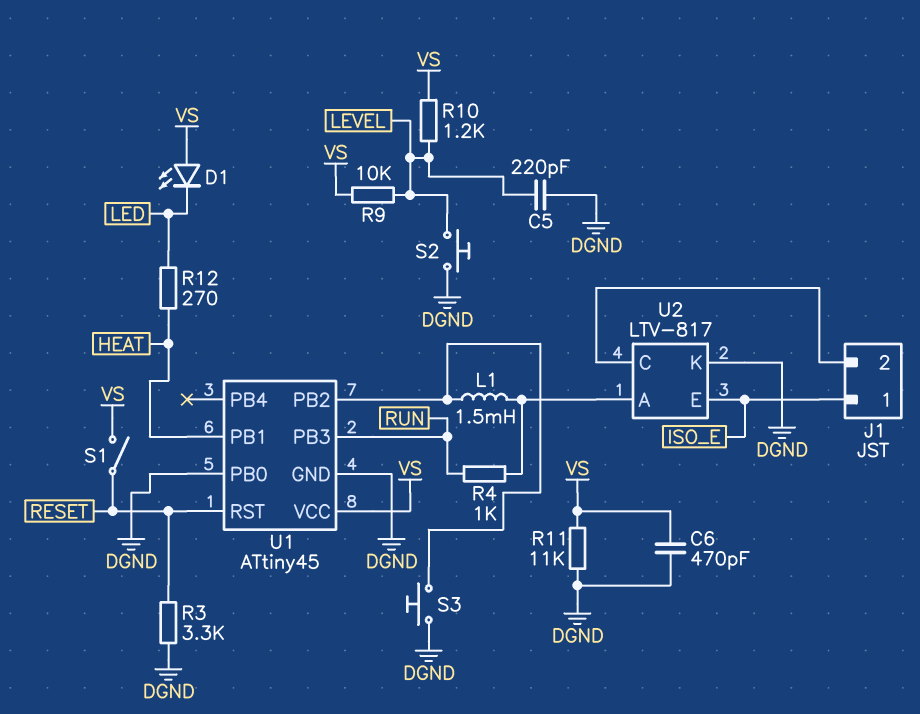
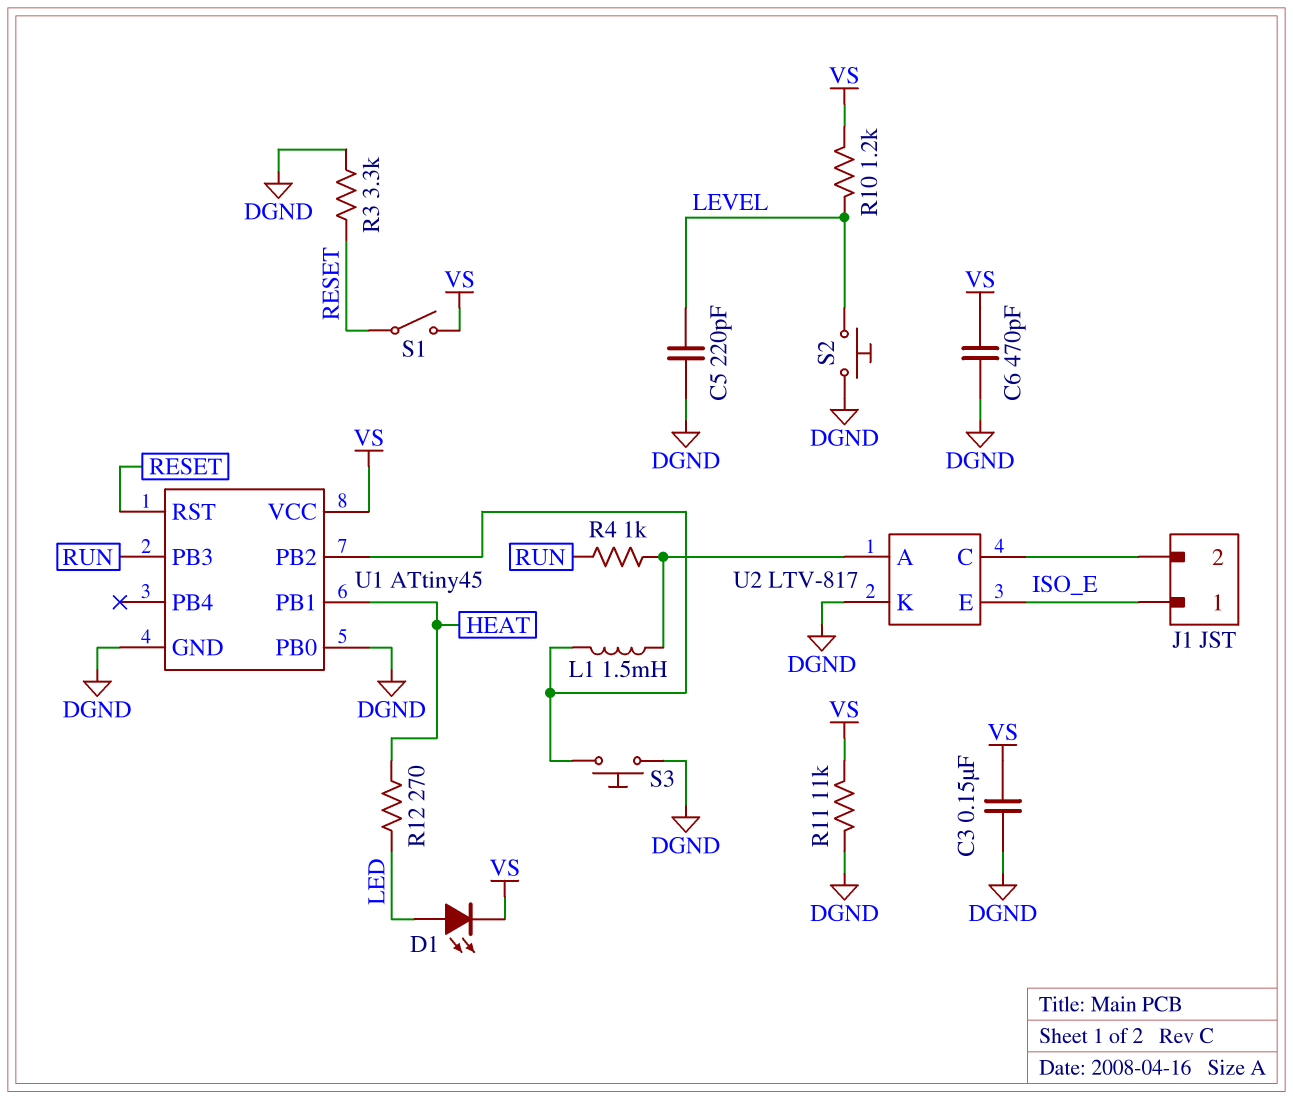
C3: none -> 150nF (DGND, VS)
D1: LED (A VS, K LED) -> LED (A LED, K VS)
R9: 10k (LEVEL, VS) -> none

